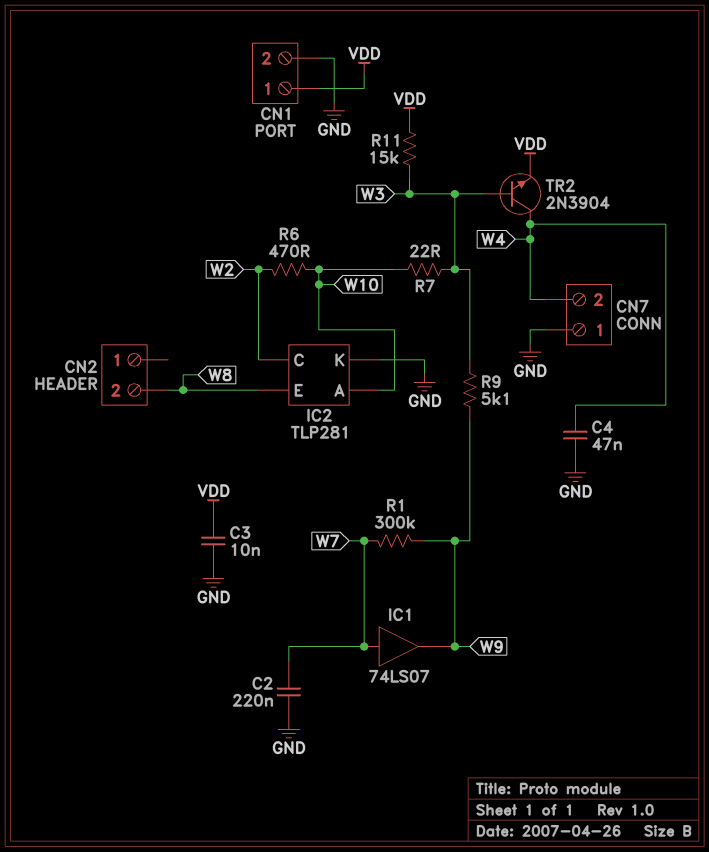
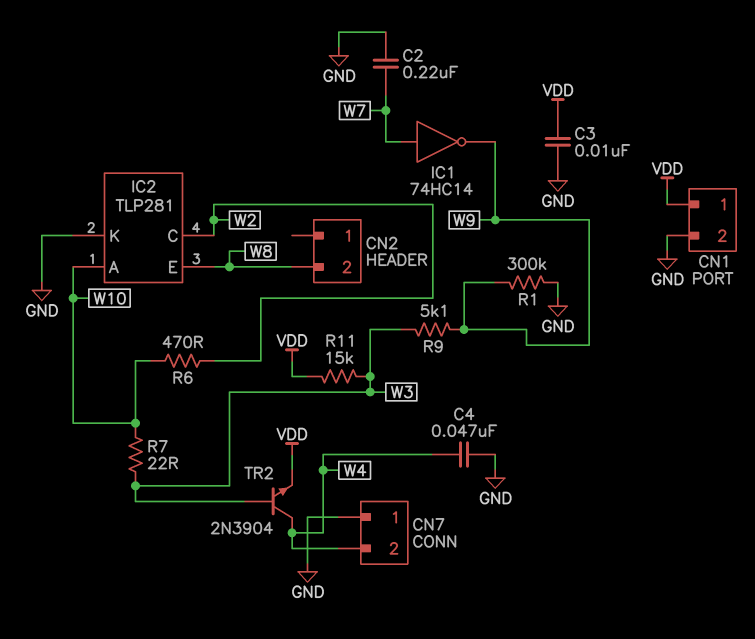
IC1: buffer 74LS07 (in W7, out W9) -> NOT 74HC14 (in W7, out W9)
R1: 300k (W7, W9) -> 300k (GND, W9)

